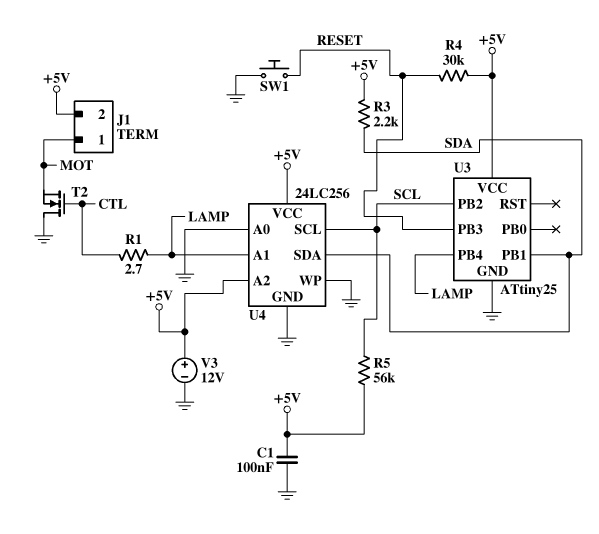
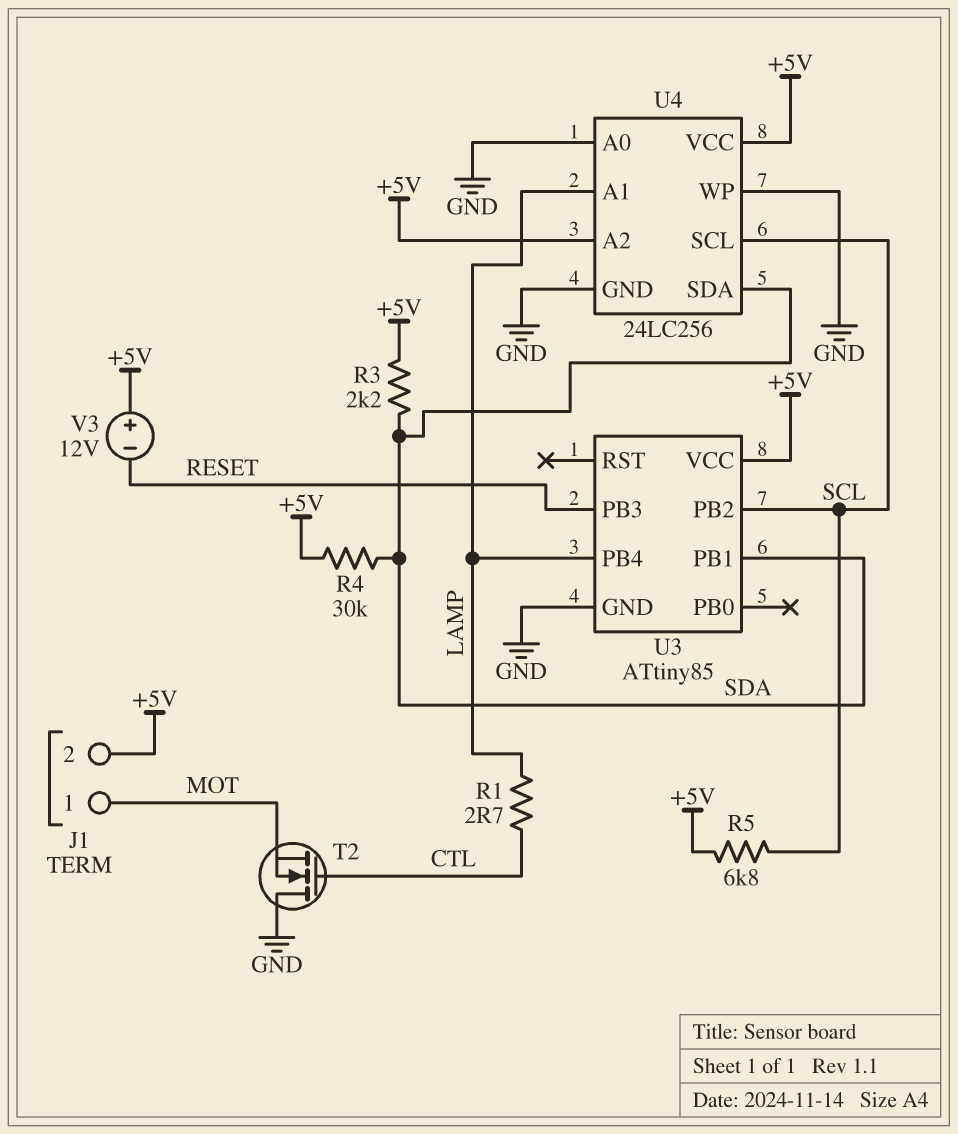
C1: 100nF (+5V, GND) -> none
R4: 30k (+5V, RESET) -> 30k (+5V, SDA)
R5: 56k (+5V, SCL) -> 6.8k (+5V, SCL)
SW1: button (GND, RESET) -> none
U3: ATtiny25 -> ATtiny85
V3: 12V (plus +5V, minus GND) -> 12V (plus +5V, minus RESET)

